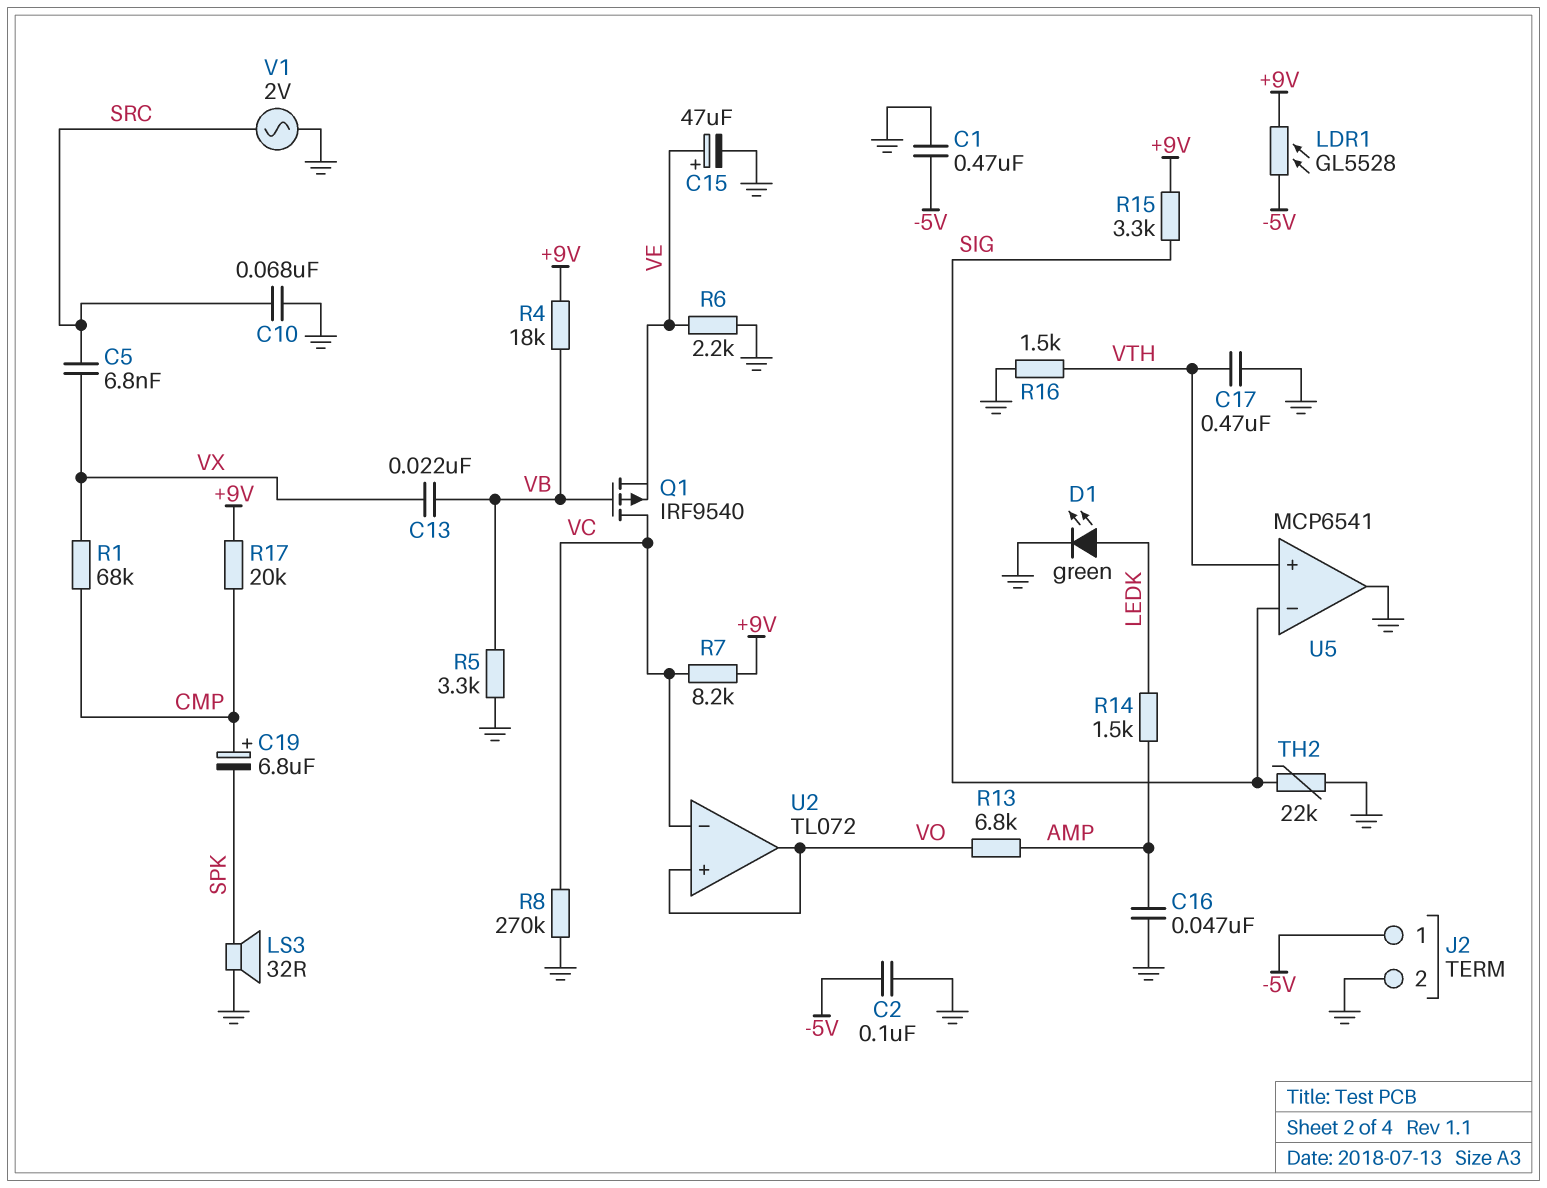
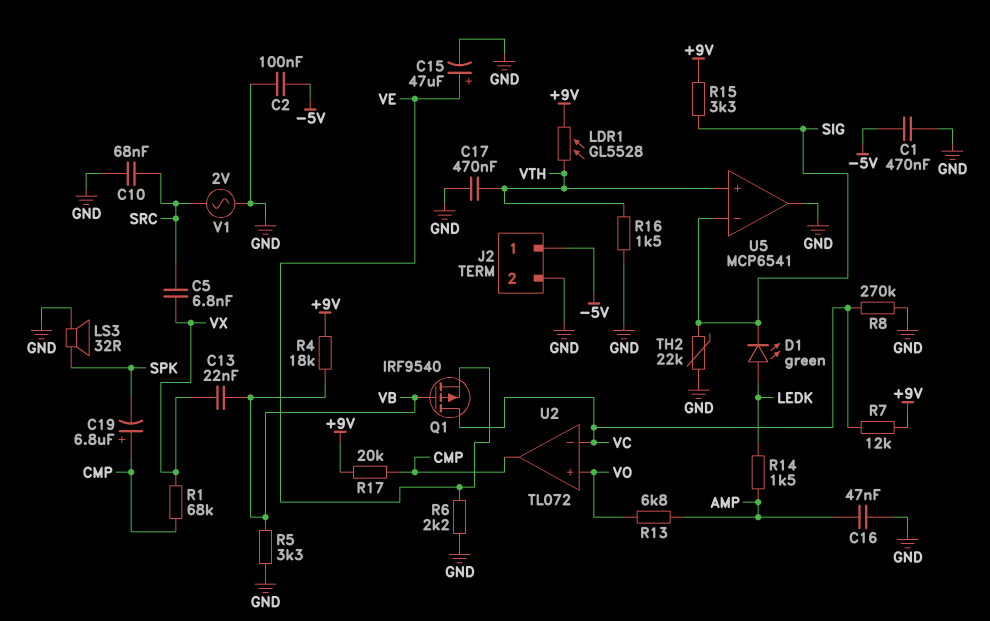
D1: LED green (A LEDK, K GND) -> LED green (A LEDK, K SIG)
LDR1: GL5528 (+9V, -5V) -> GL5528 (+9V, VTH)
R7: 8.2k (+9V, VC) -> 12k (+9V, VC)
U2 pin out: VO -> CMP

